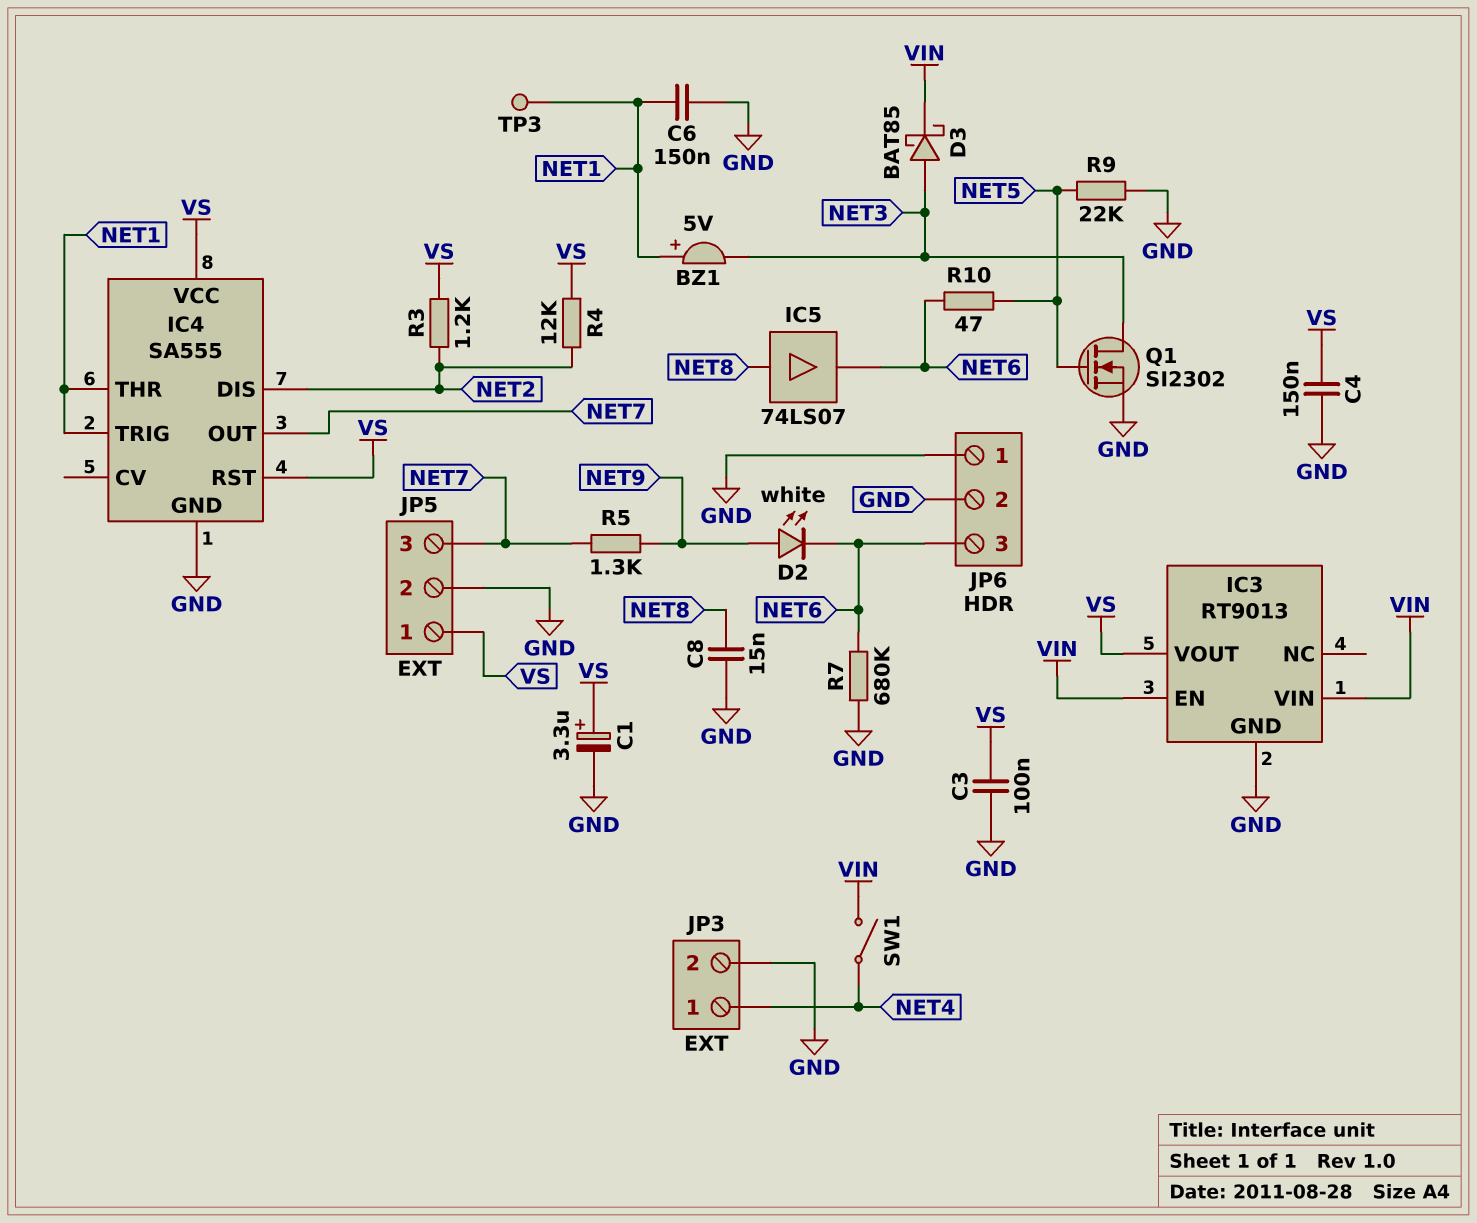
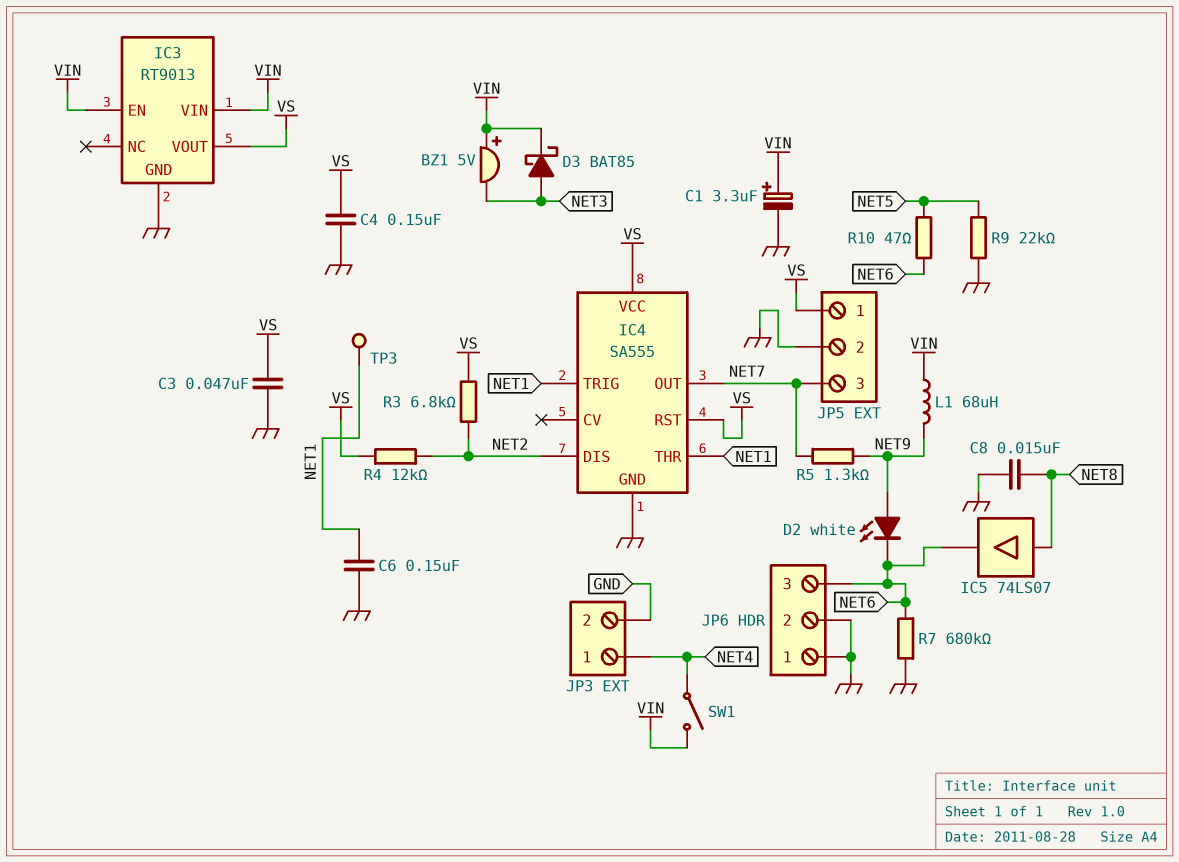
BZ1: buzzer 5V (plus NET1, minus NET3) -> buzzer 5V (plus VIN, minus NET3)
C1: 3.3uF (plus VS, minus GND) -> 3.3uF (plus VIN, minus GND)
C3: 100nF (GND, VS) -> 47nF (GND, VS)
L1: none -> 68uH (NET9, VIN)
Q1: NMOS SI2302 (G NET5, D NET3, S GND) -> none
R3: 1.2k (NET2, VS) -> 6.8k (NET2, VS)

